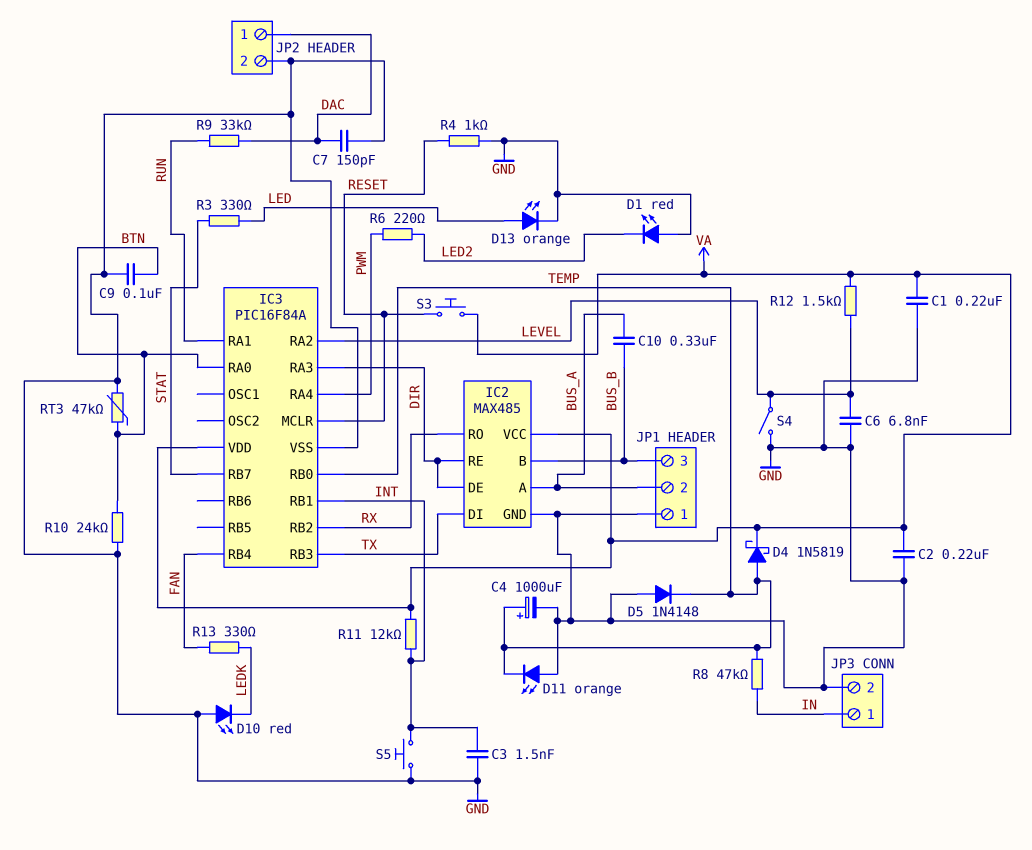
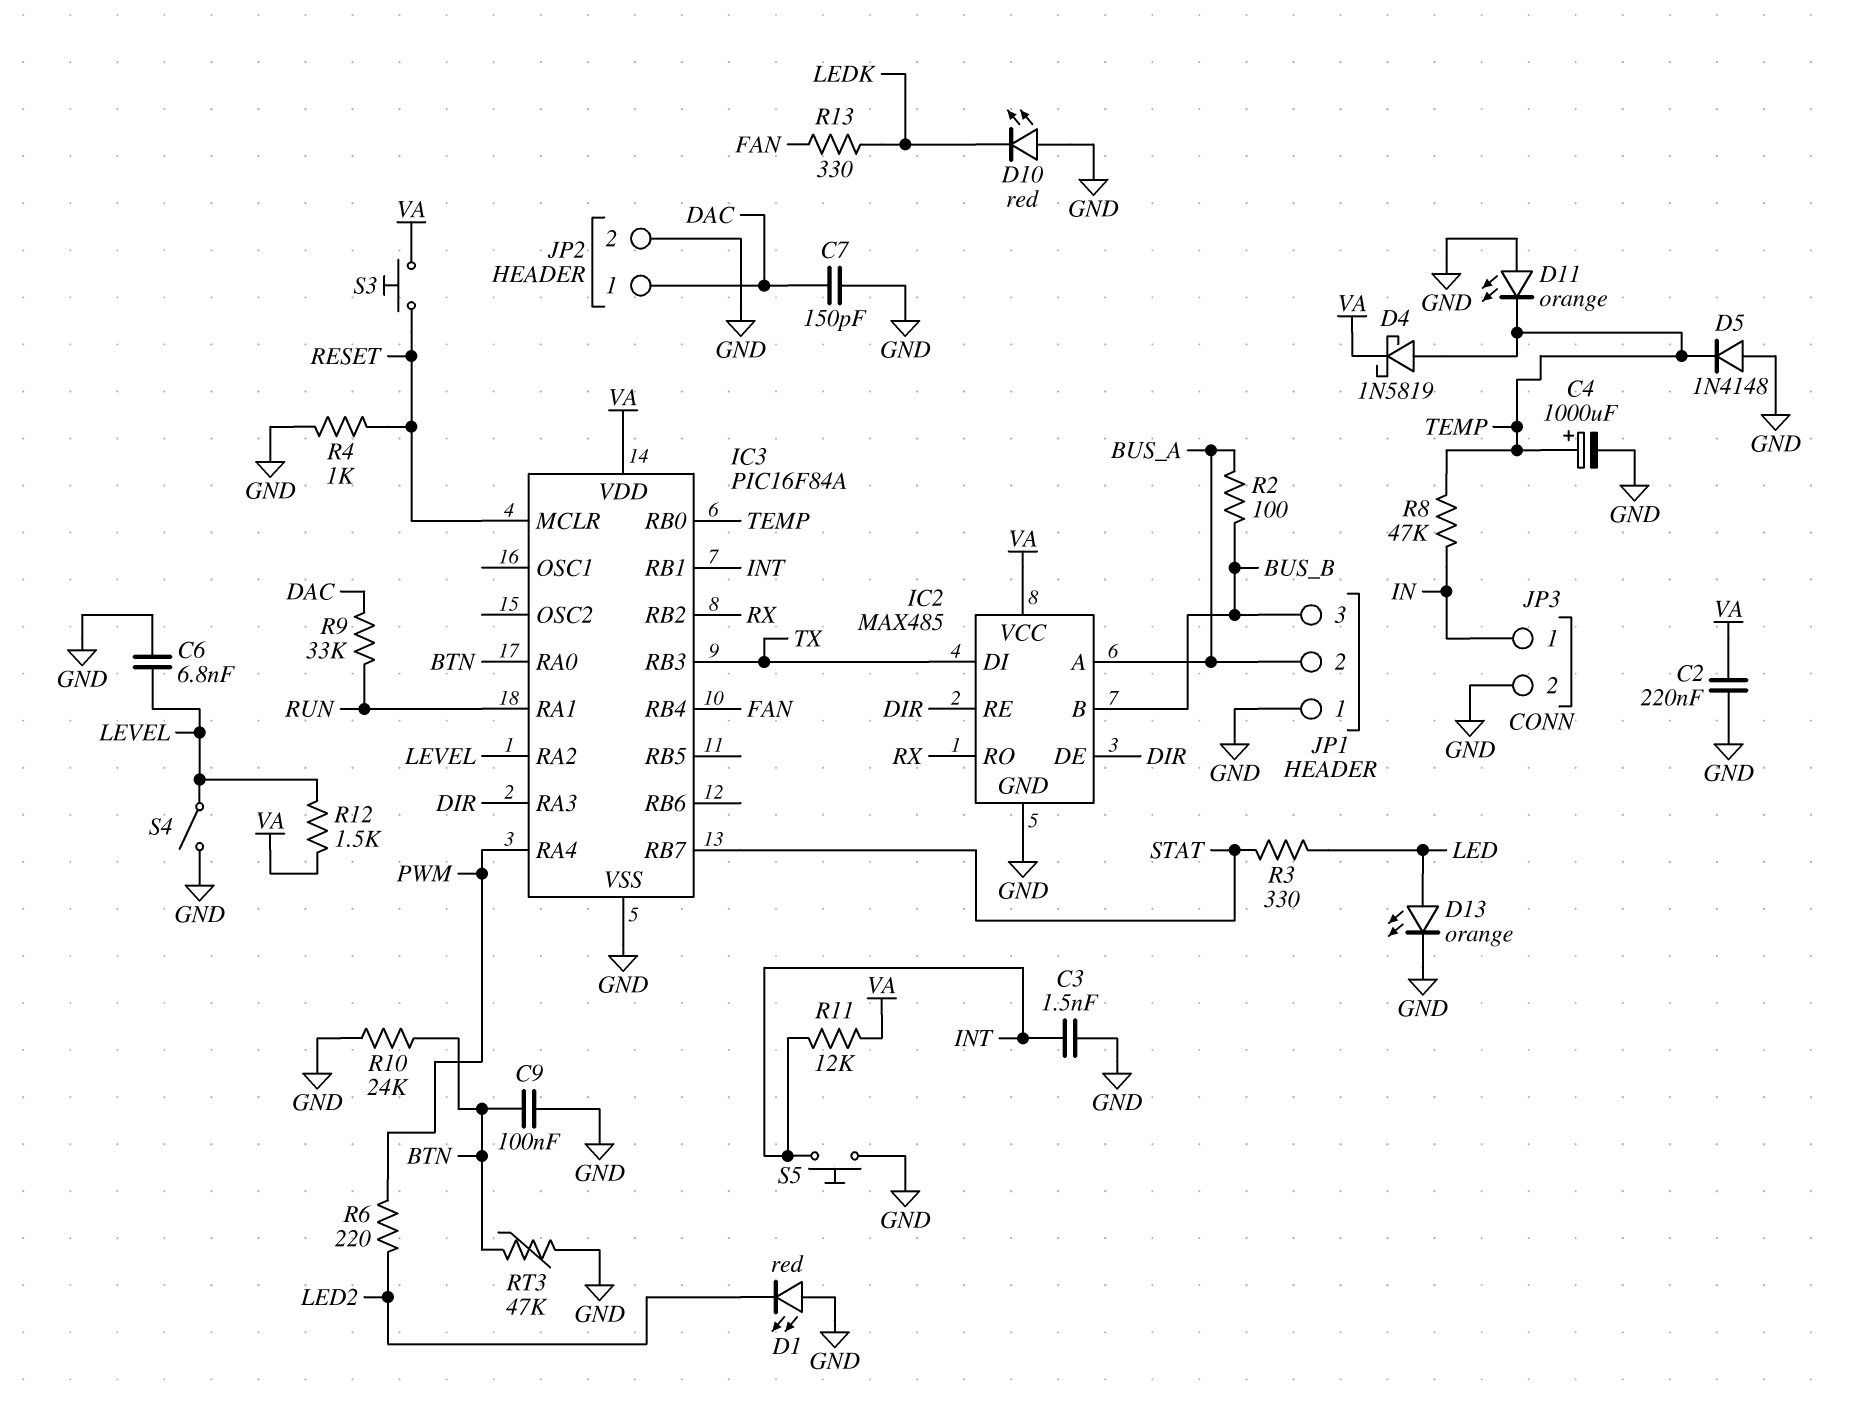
C1: 220nF (GND, VA) -> none
C10: 330nF (BUS_A, BUS_B) -> none
R2: none -> 100 (BUS_A, BUS_B)

